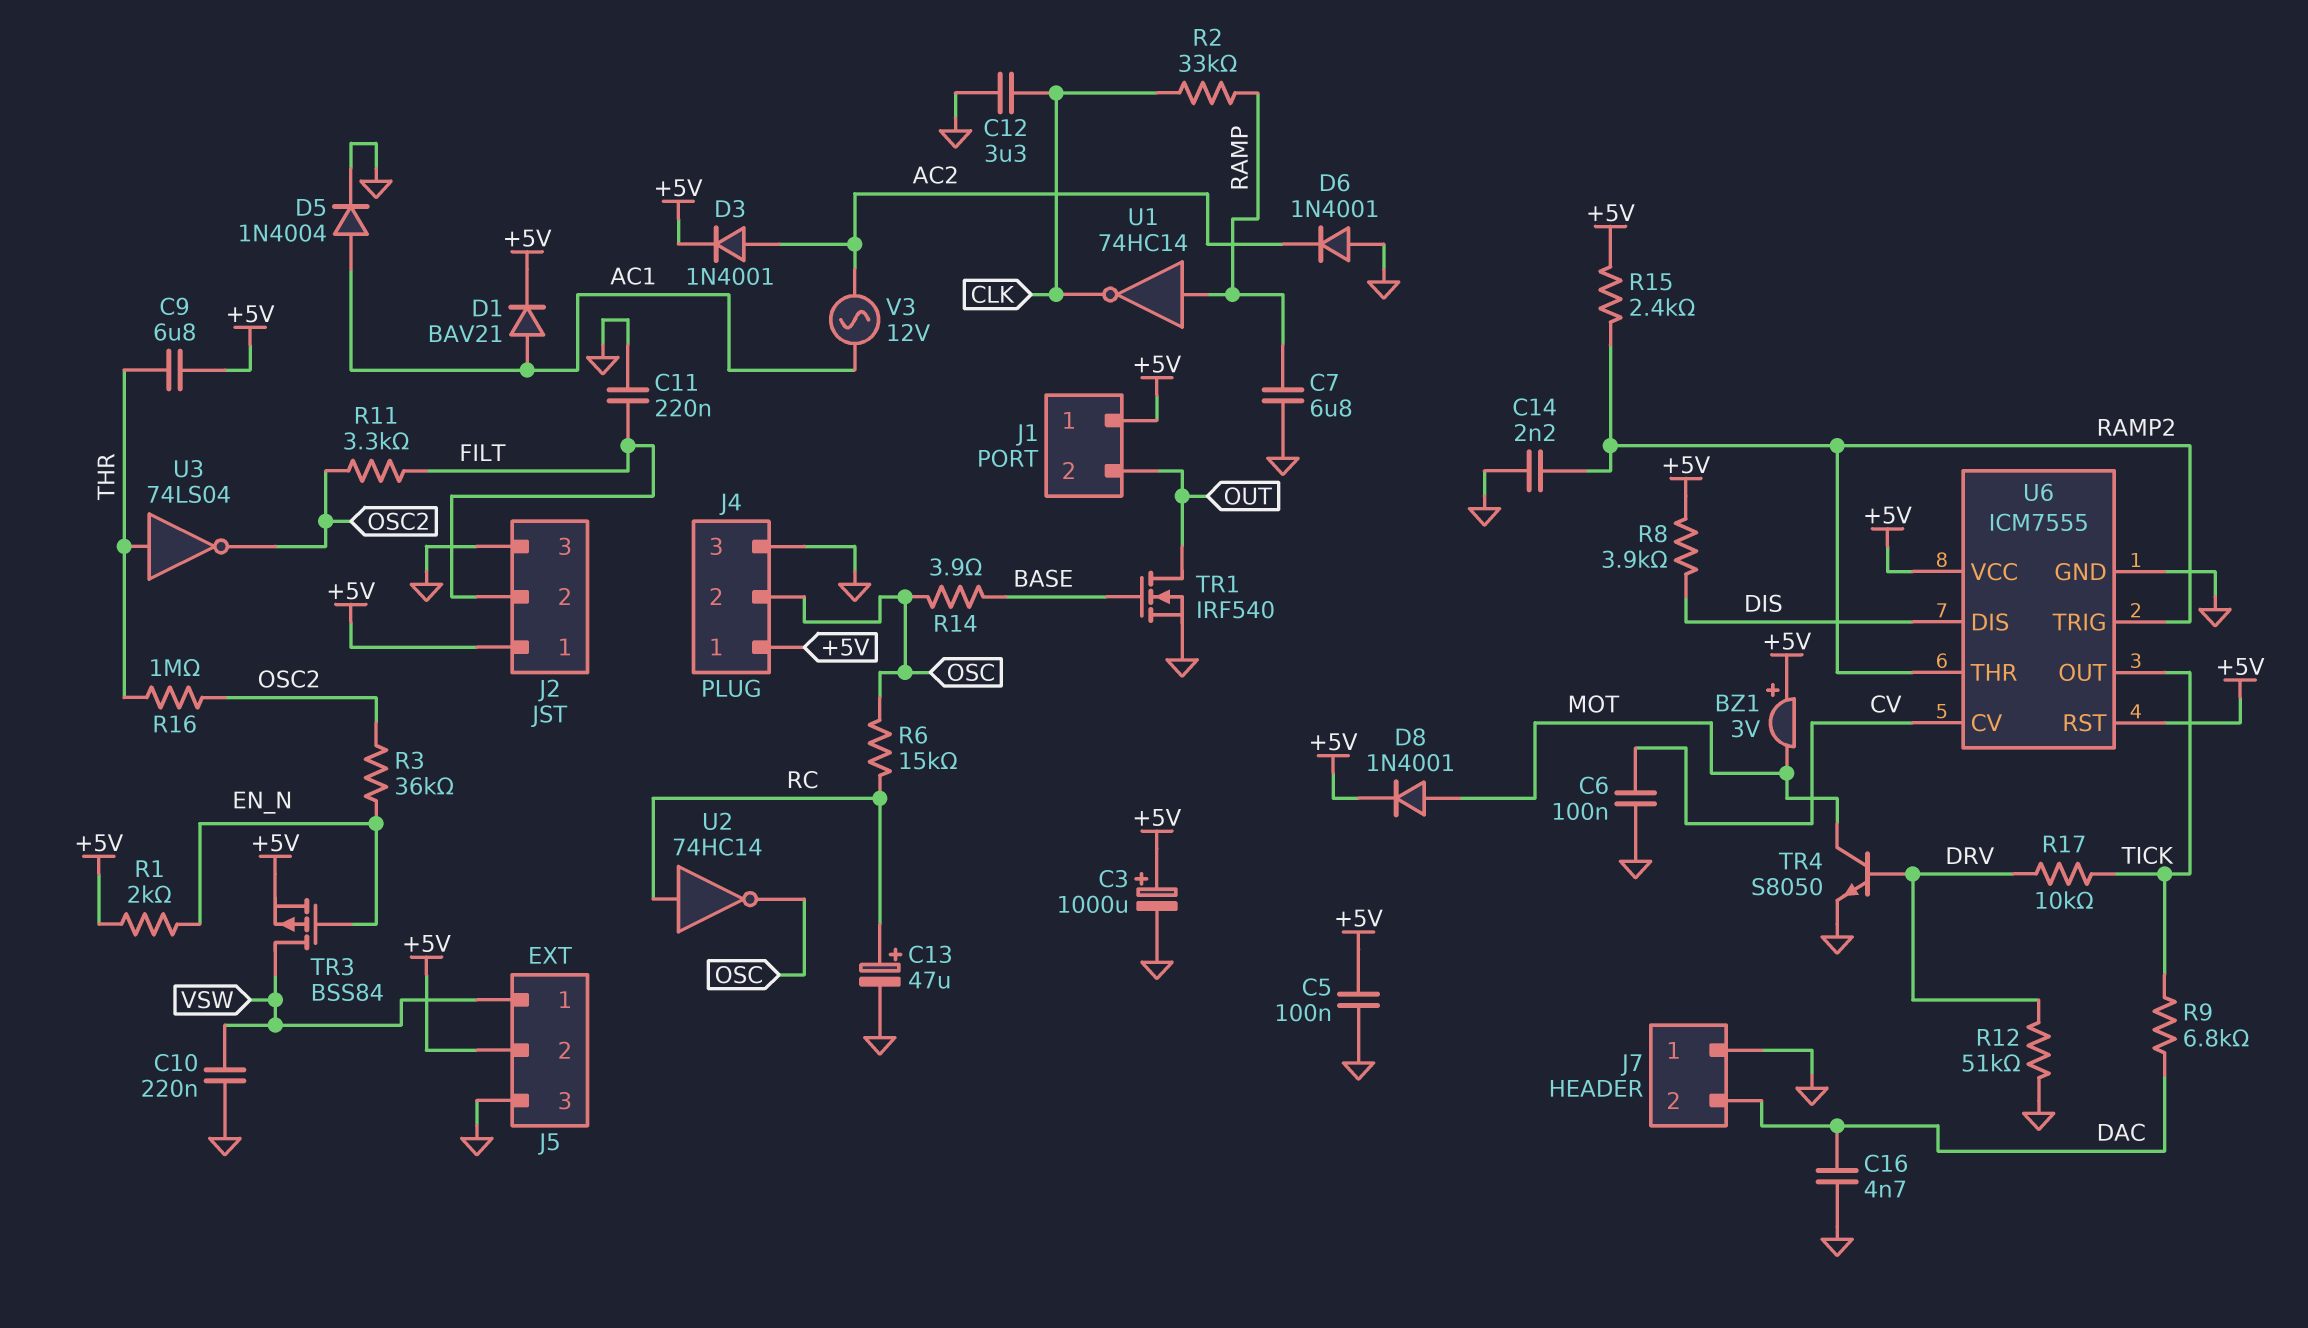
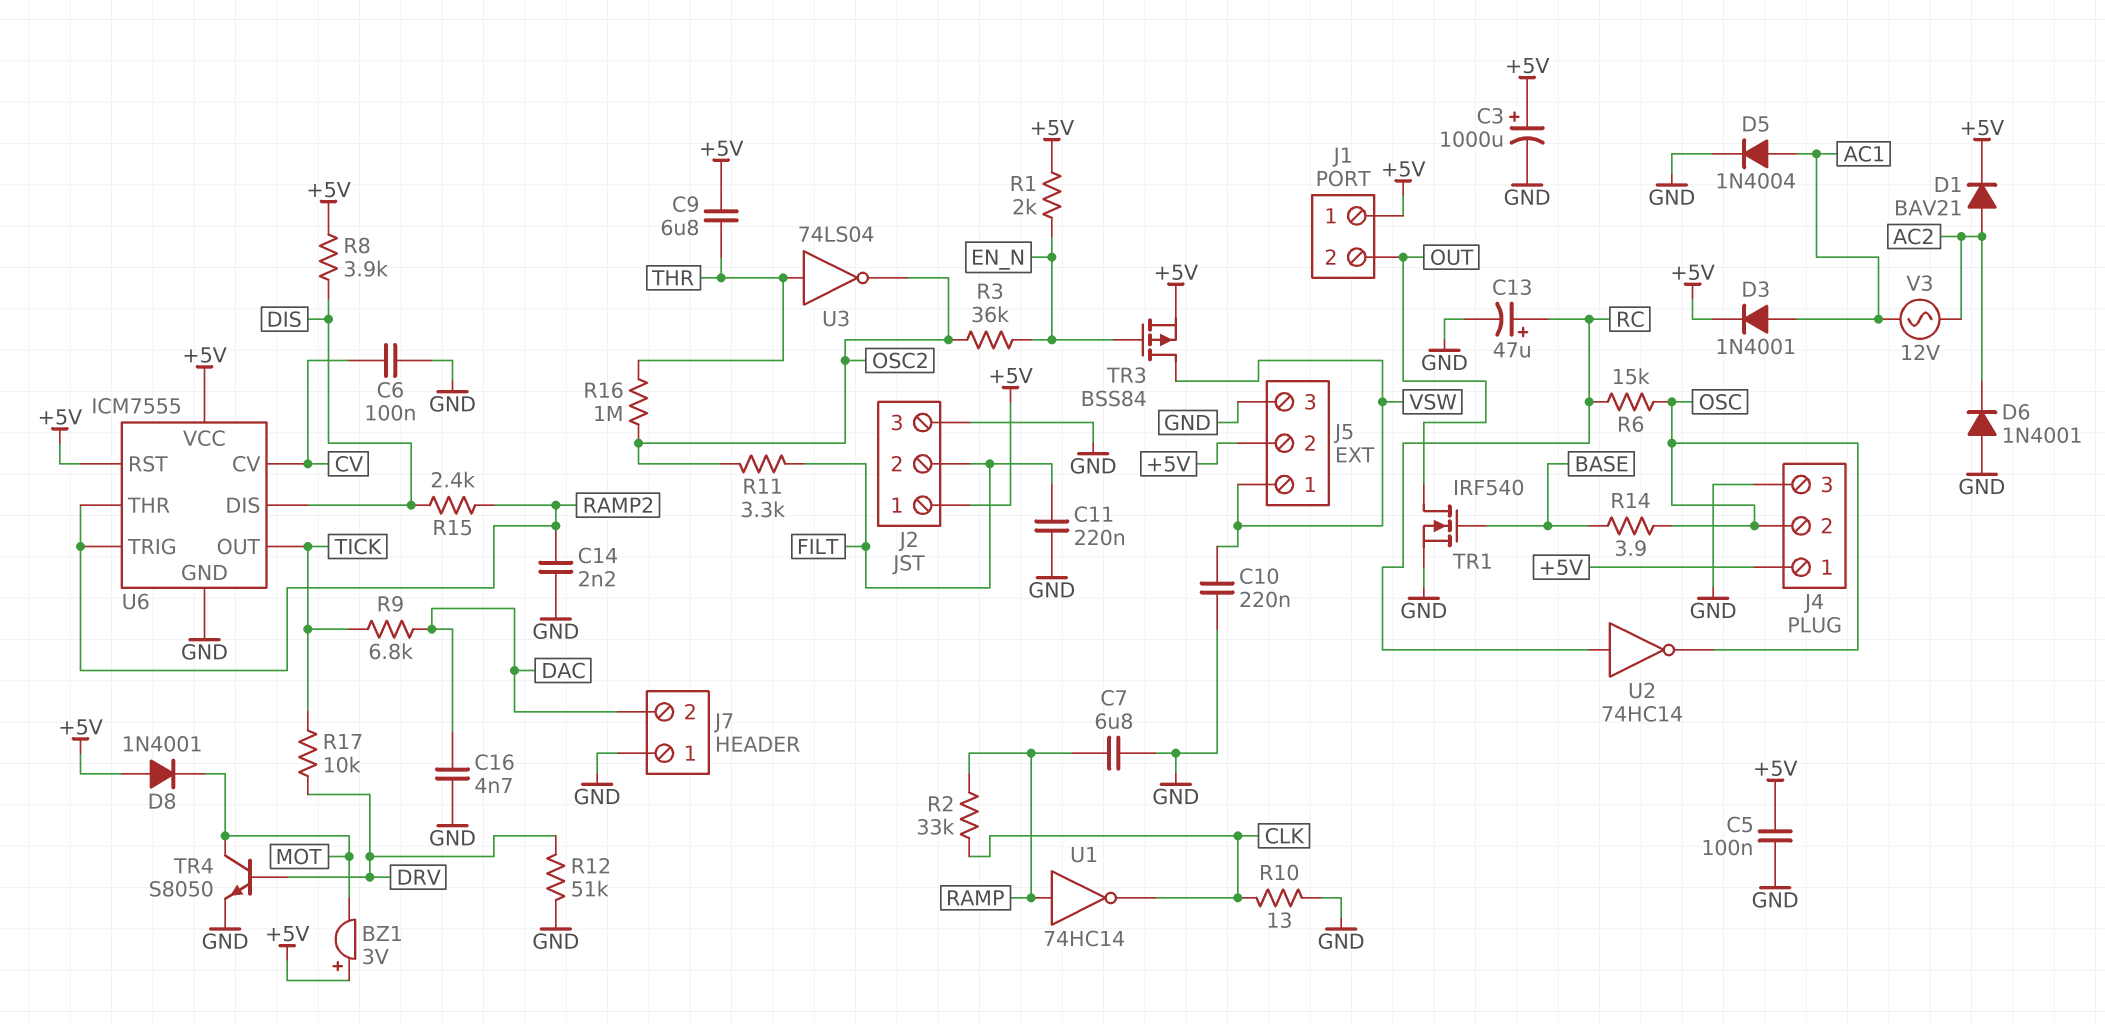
C12: 3.3uF (CLK, GND) -> none
D1: diode BAV21 (A AC1, K +5V) -> diode BAV21 (A AC2, K +5V)
D3: diode 1N4001 (A AC2, K +5V) -> diode 1N4001 (A AC1, K +5V)
D8: diode 1N4001 (A MOT, K +5V) -> diode 1N4001 (A +5V, K MOT)
R10: none -> 13 (CLK, GND)
R15: 2.4k (+5V, RAMP2) -> 2.4k (DIS, RAMP2)

